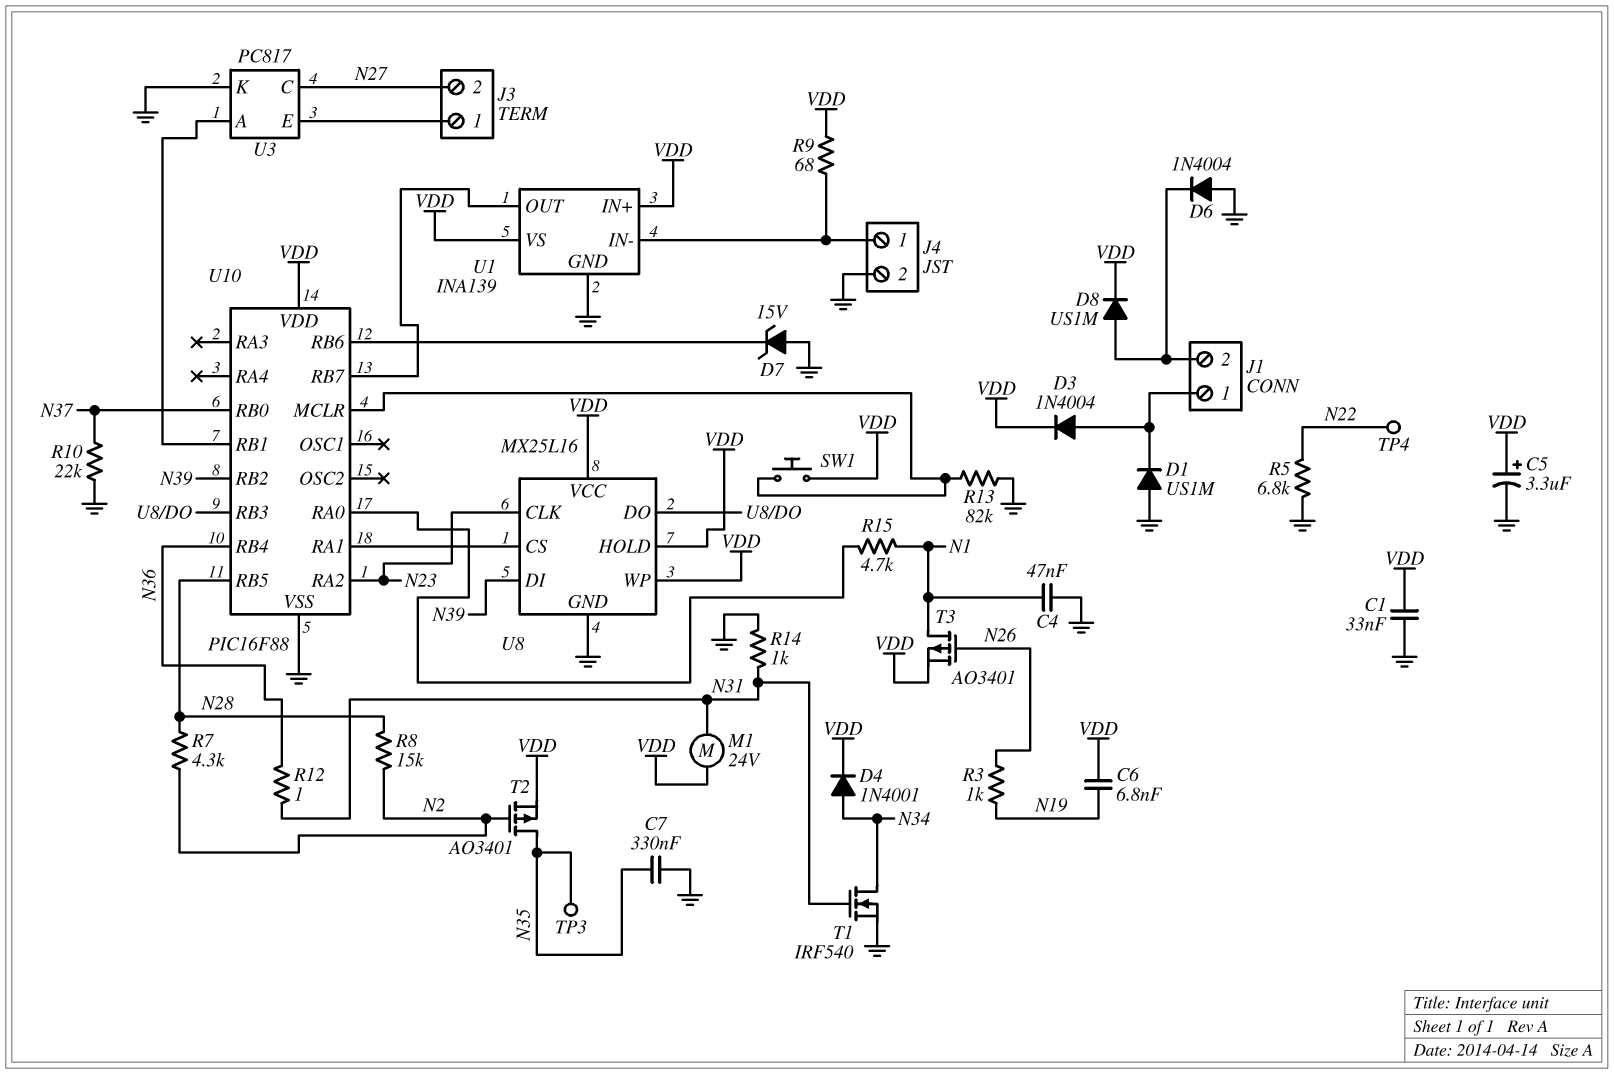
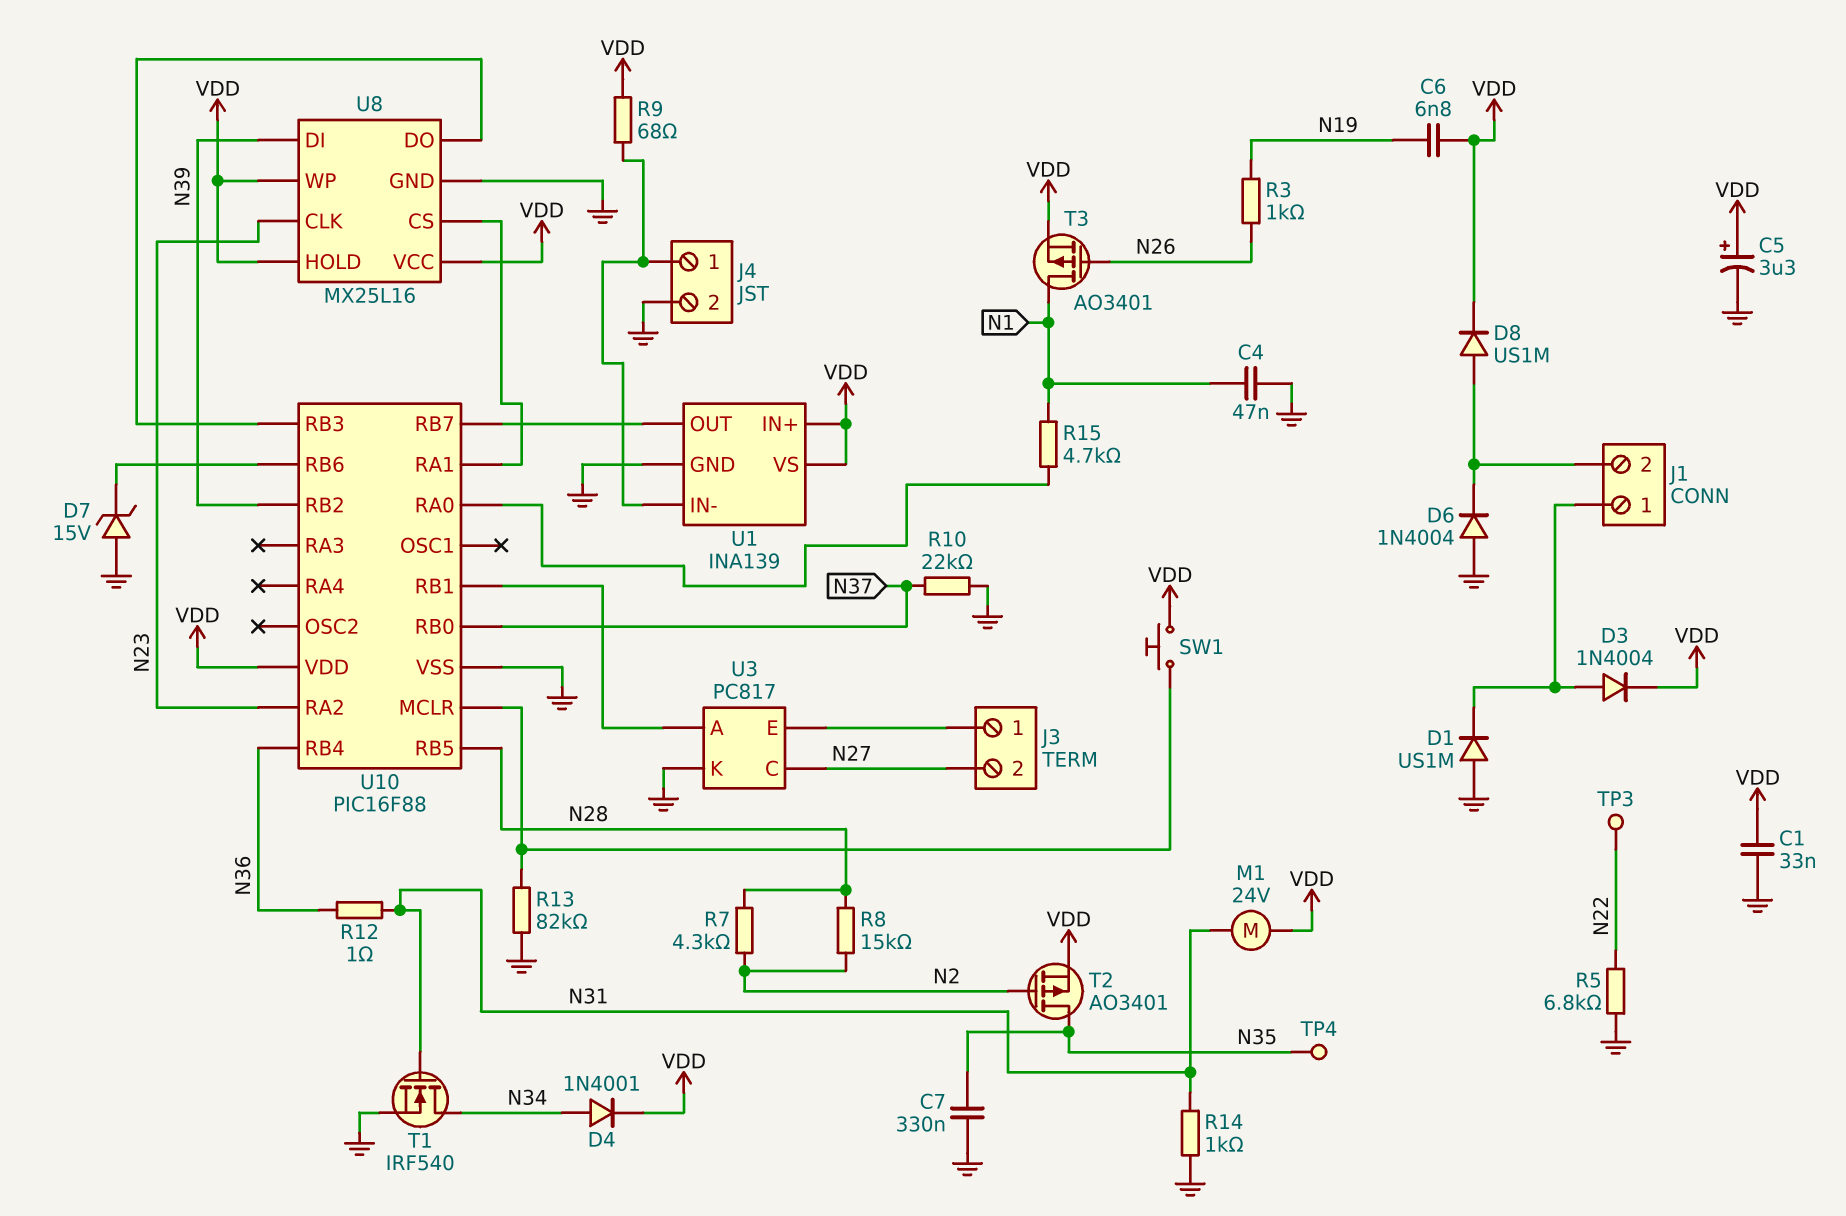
TP3: test point (N35) -> test point (N22)
TP4: test point (N22) -> test point (N35)

